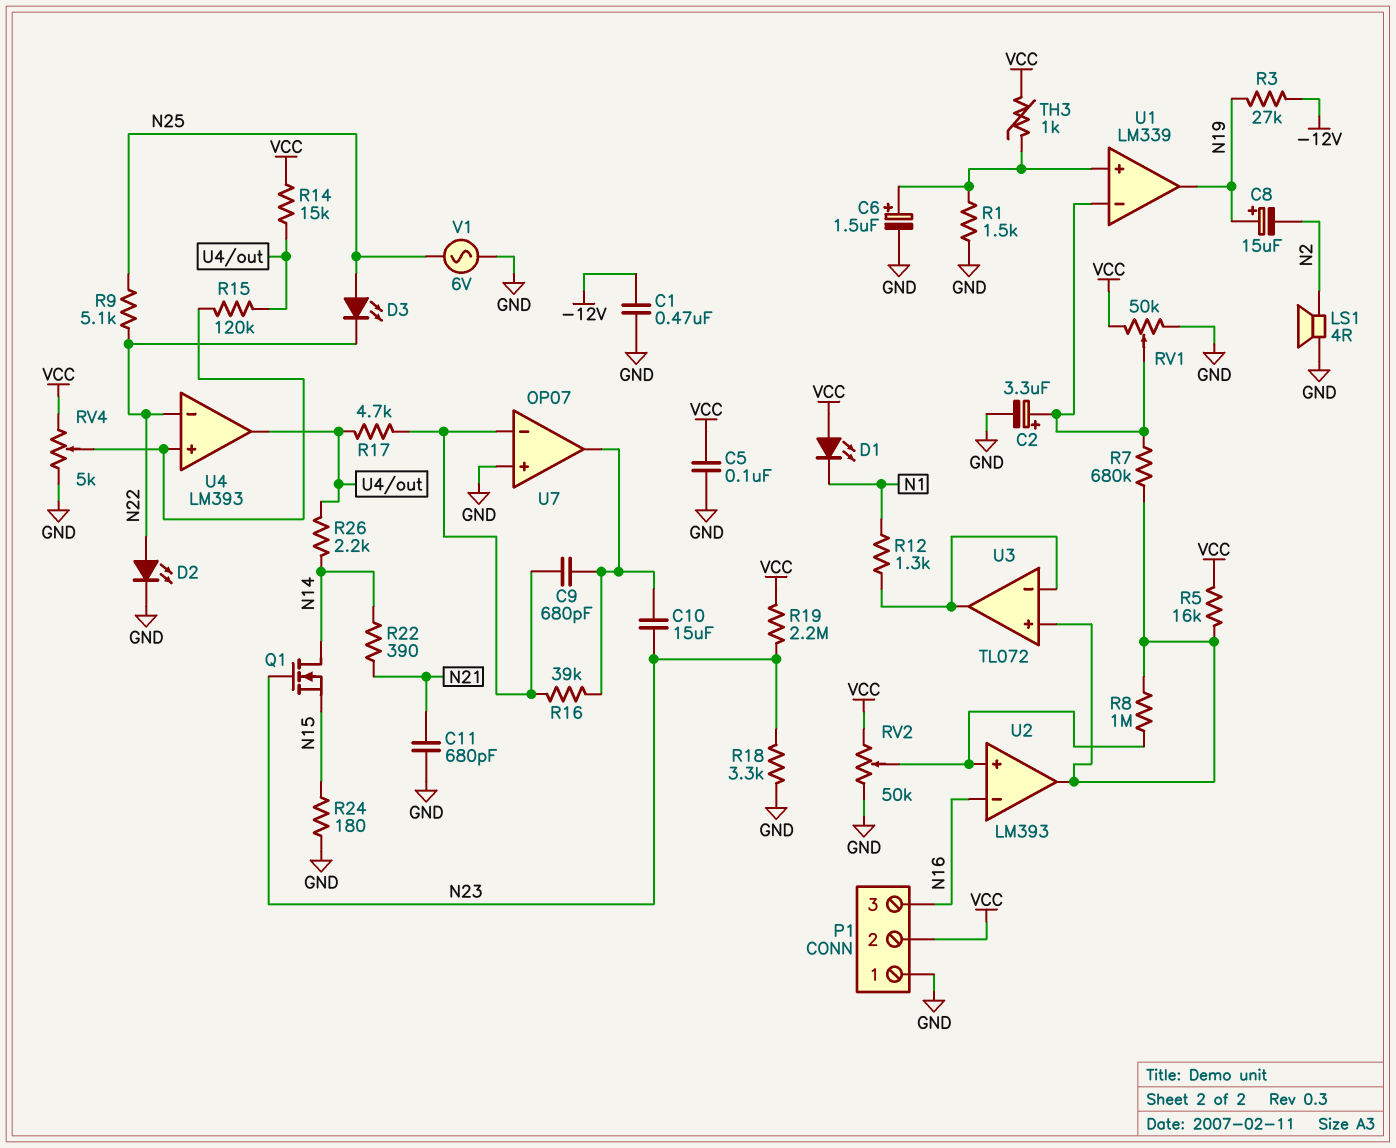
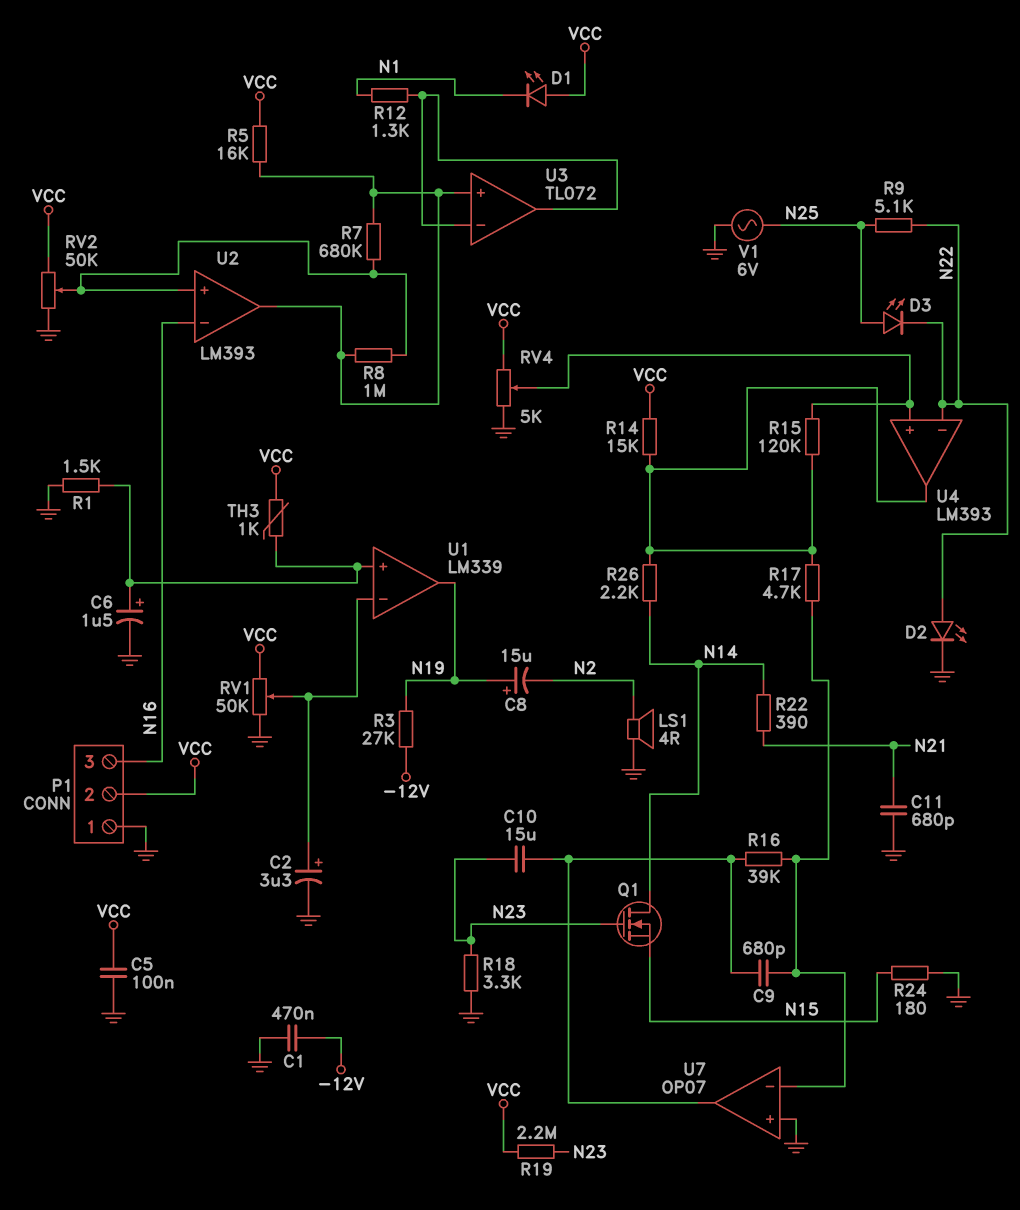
R7: 680k (U1/in-, U2/out) -> 680k (U2/in+, U2/out)

